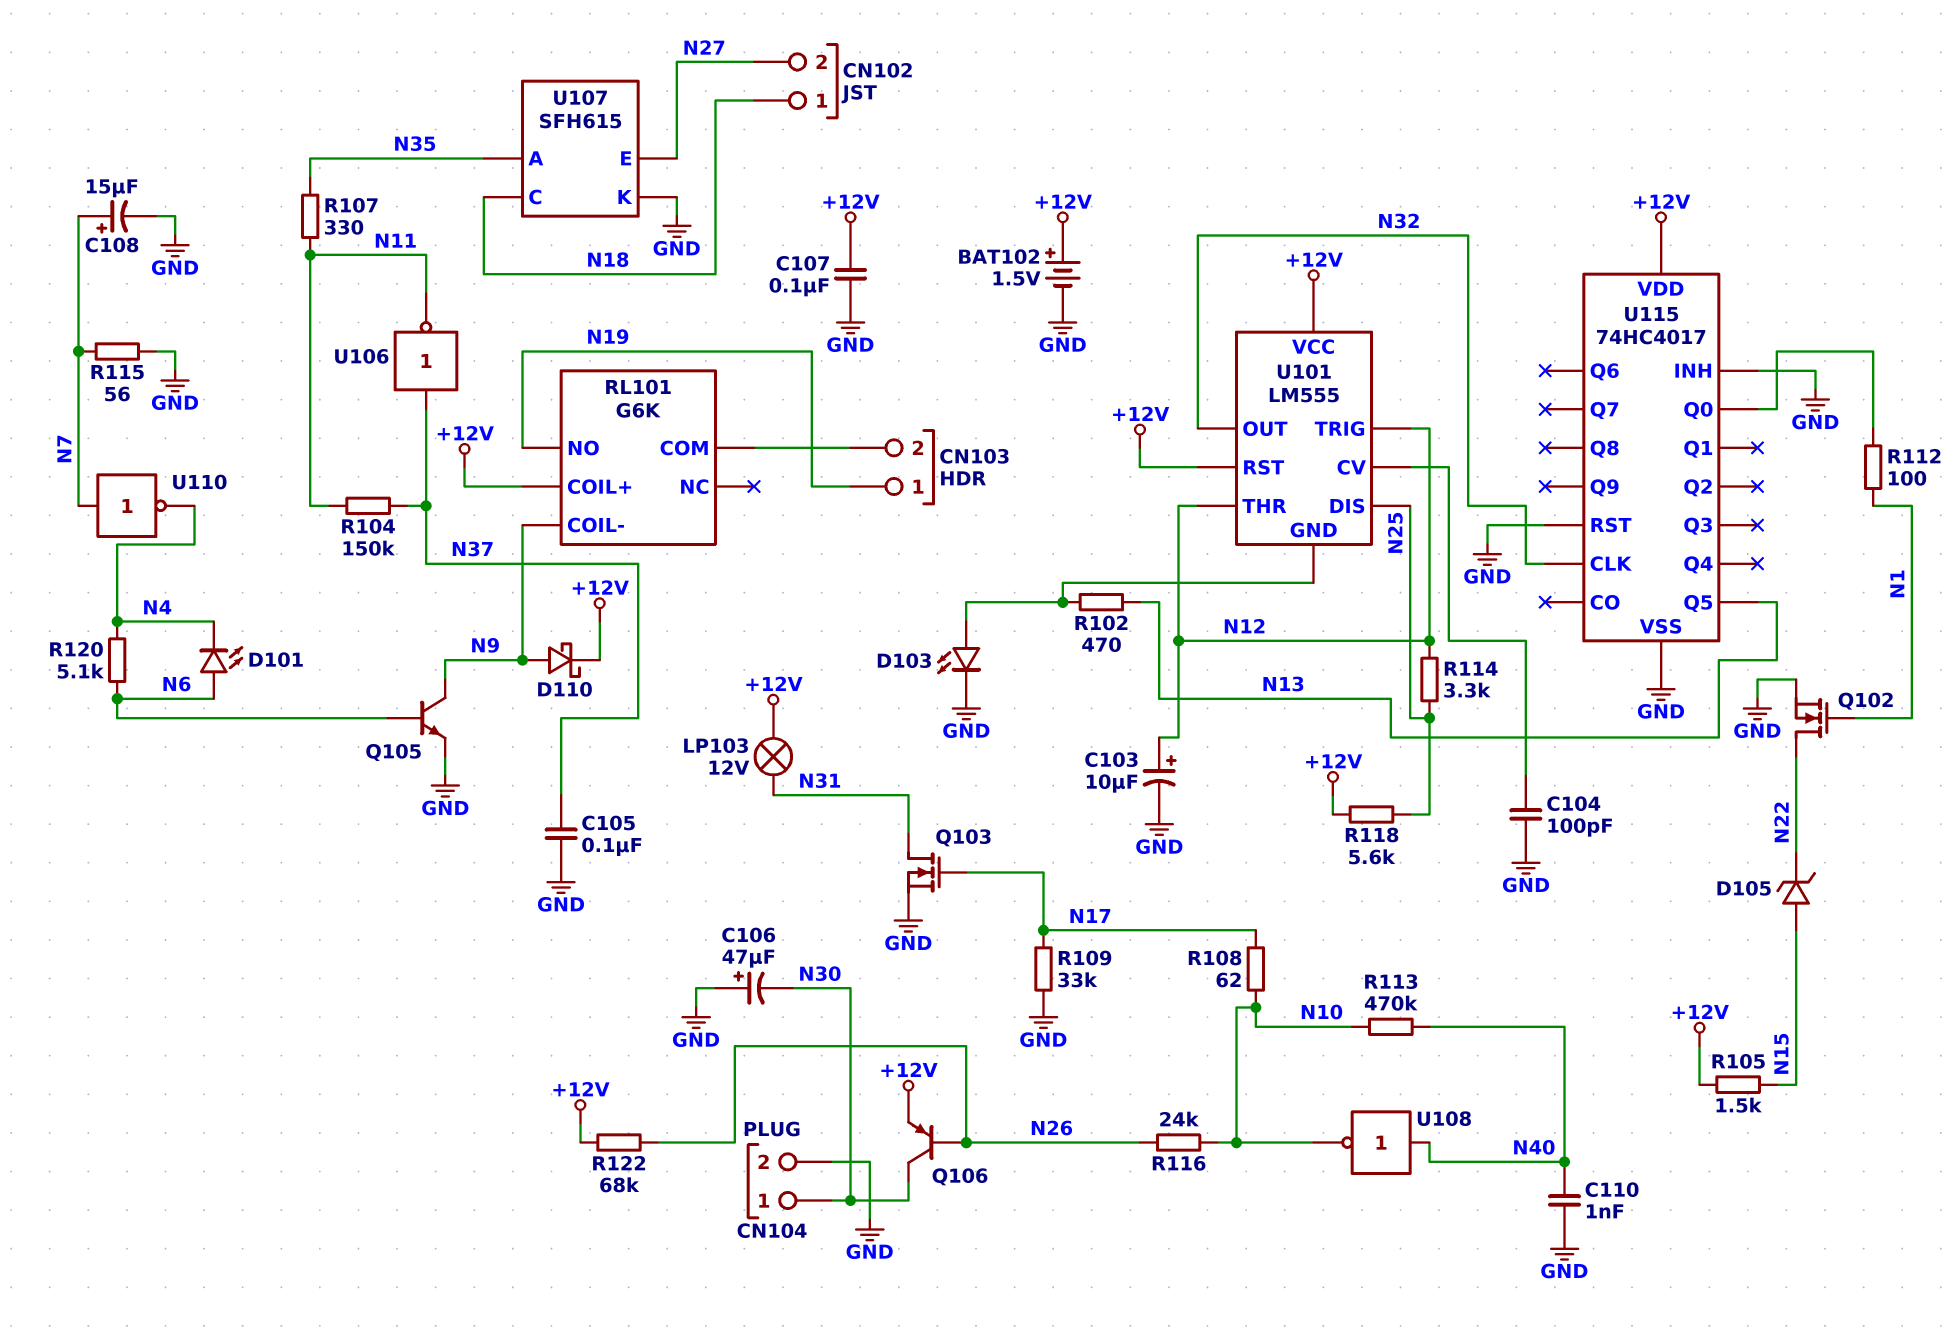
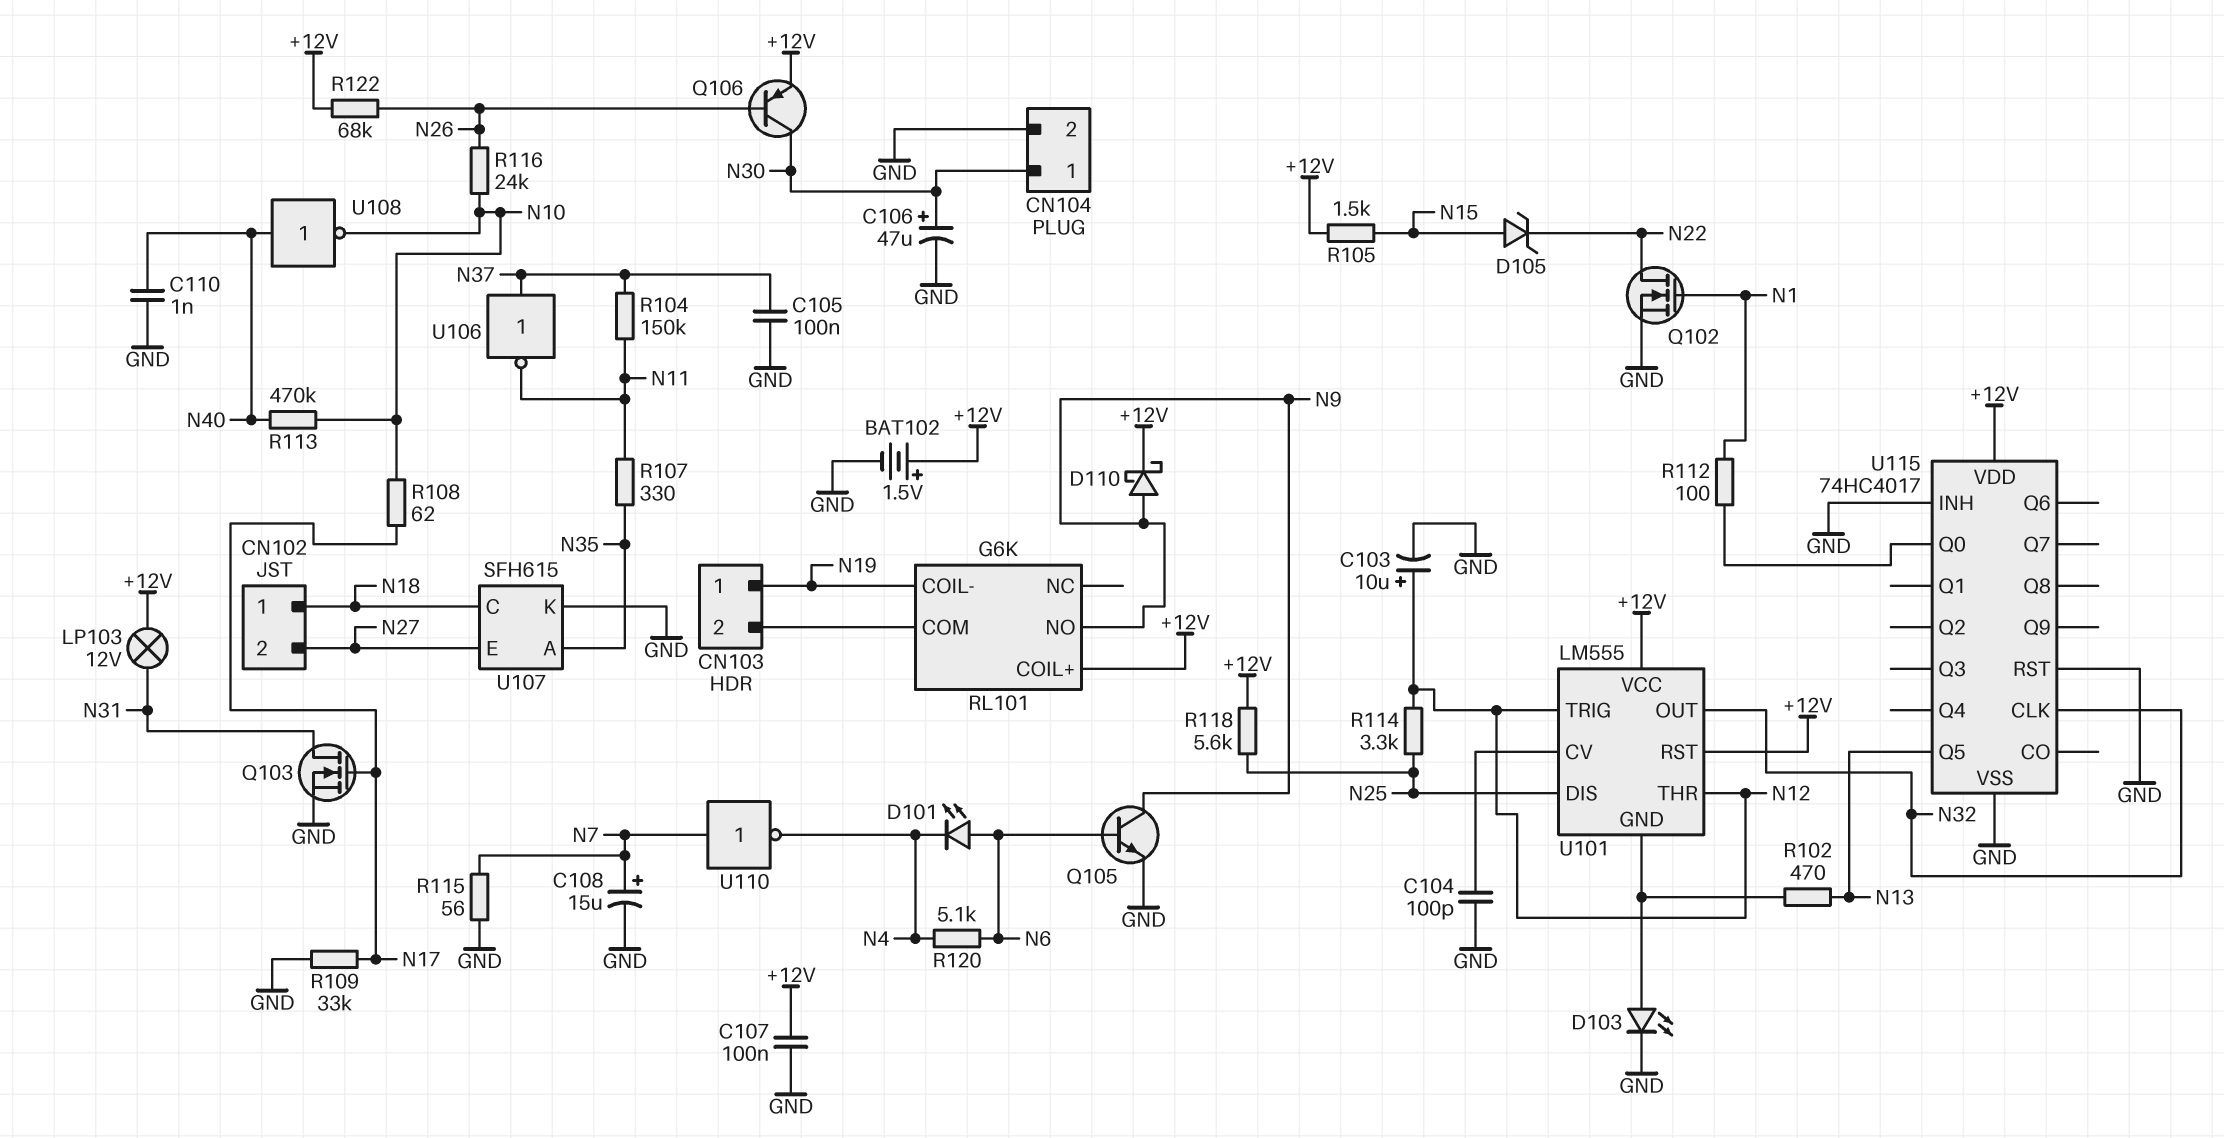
C106: 47uF (plus GND, minus N30) -> 47uF (plus N30, minus GND)
RL101 pin COIL-: N9 -> N19
RL101 pin NO: N19 -> N9

